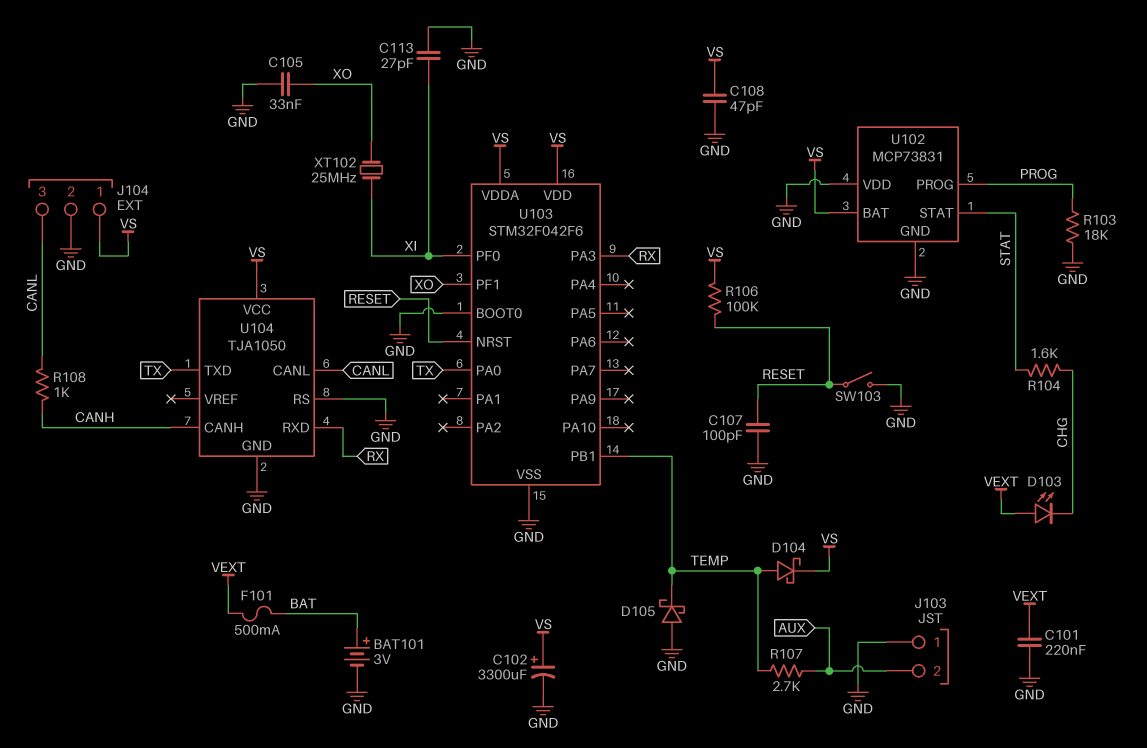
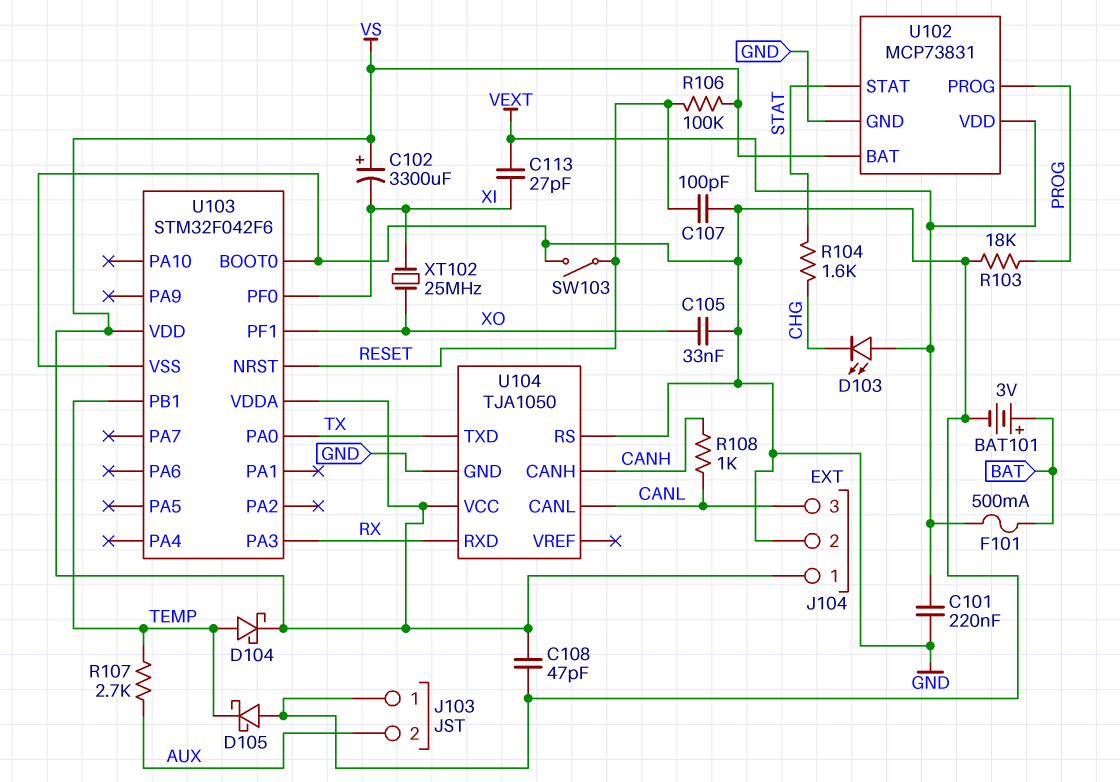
C102: 3300uF (plus VS, minus GND) -> 3300uF (plus VS, minus XI)
C113: 27pF (GND, XI) -> 27pF (VEXT, XI)
U102 pin VDD: GND -> VEXT

